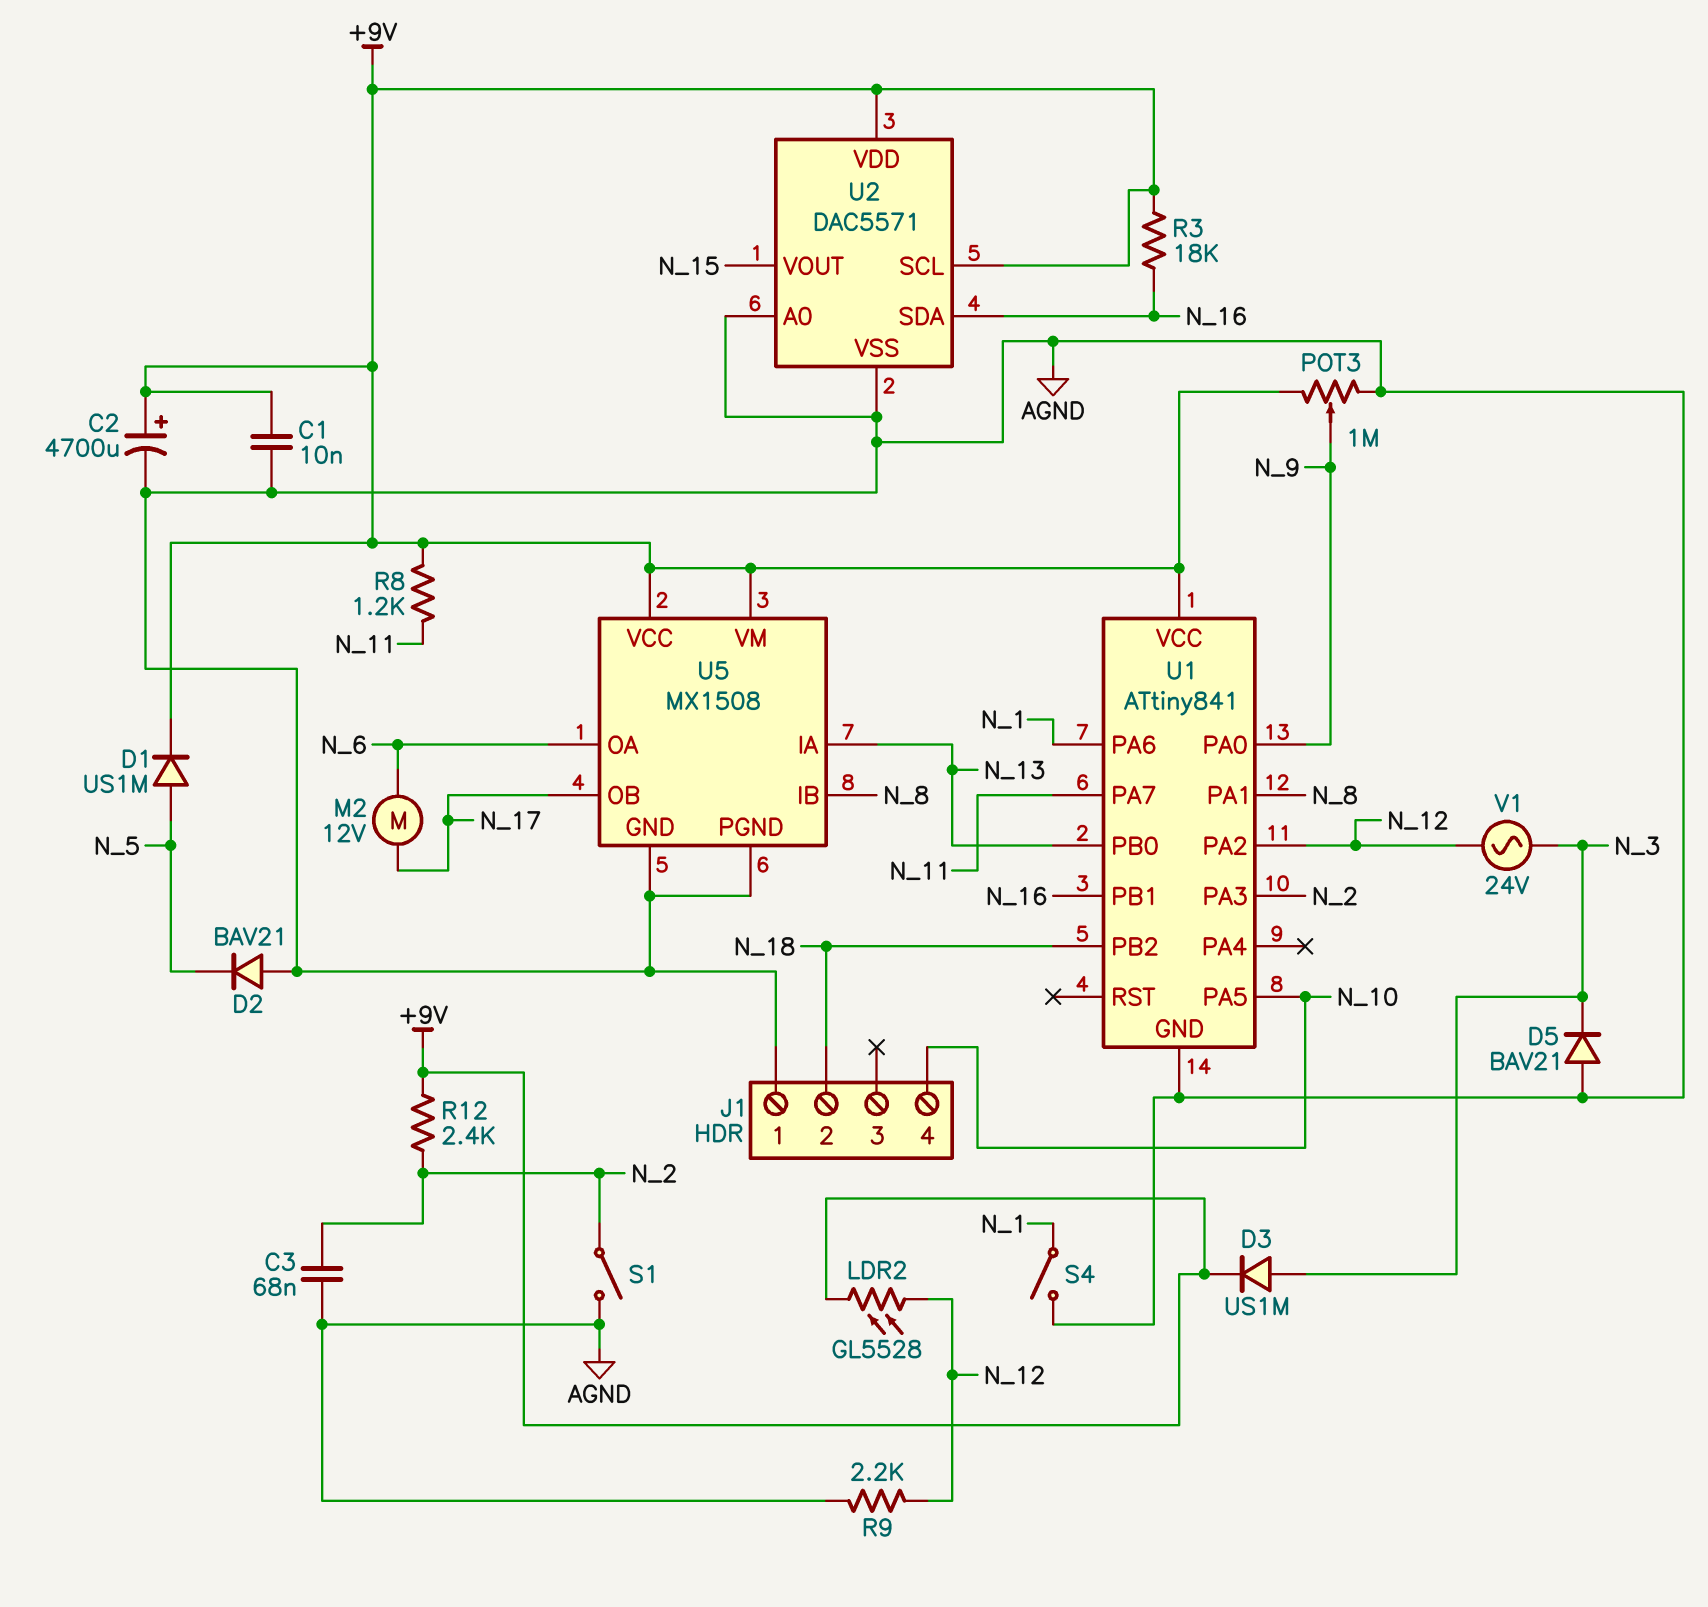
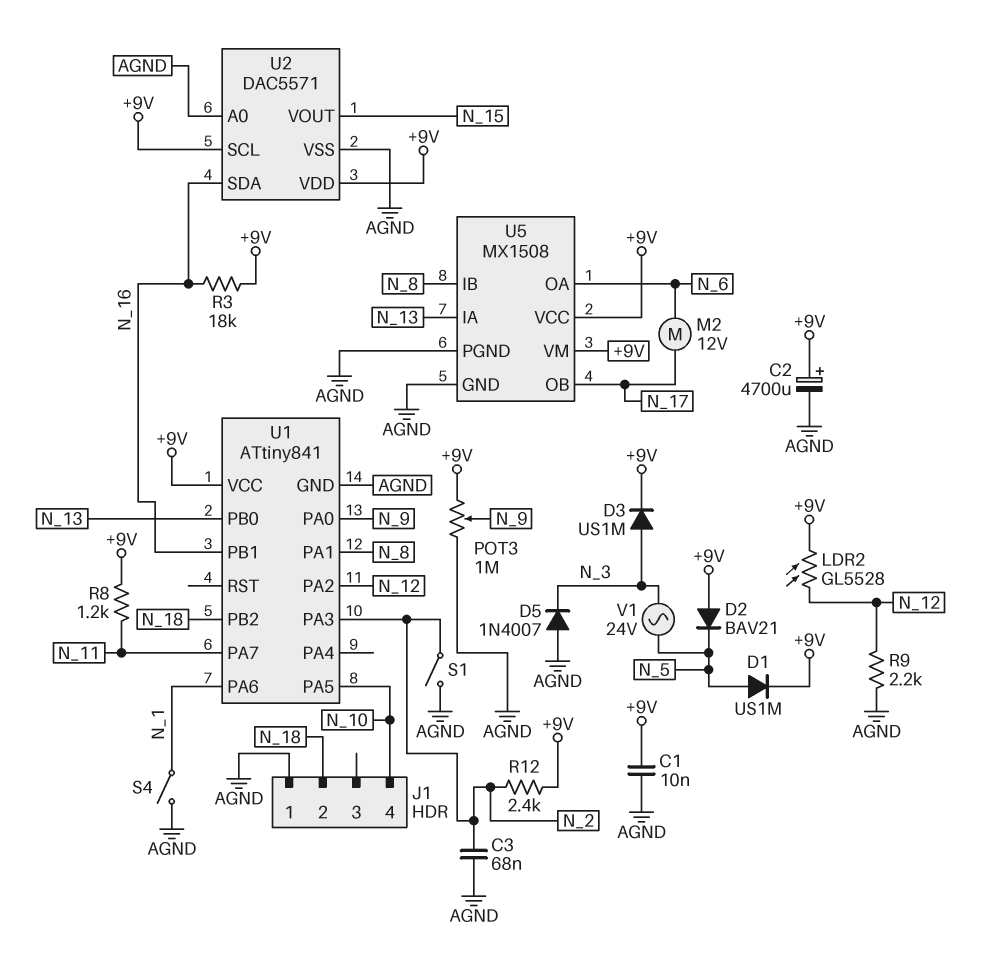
D2: diode BAV21 (A AGND, K N_5) -> diode BAV21 (A +9V, K N_5)
D5: diode BAV21 (A AGND, K N_3) -> diode 1N4007 (A AGND, K N_3)
V1: AC 24V (N_3, N_12) -> AC 24V (N_3, N_5)

